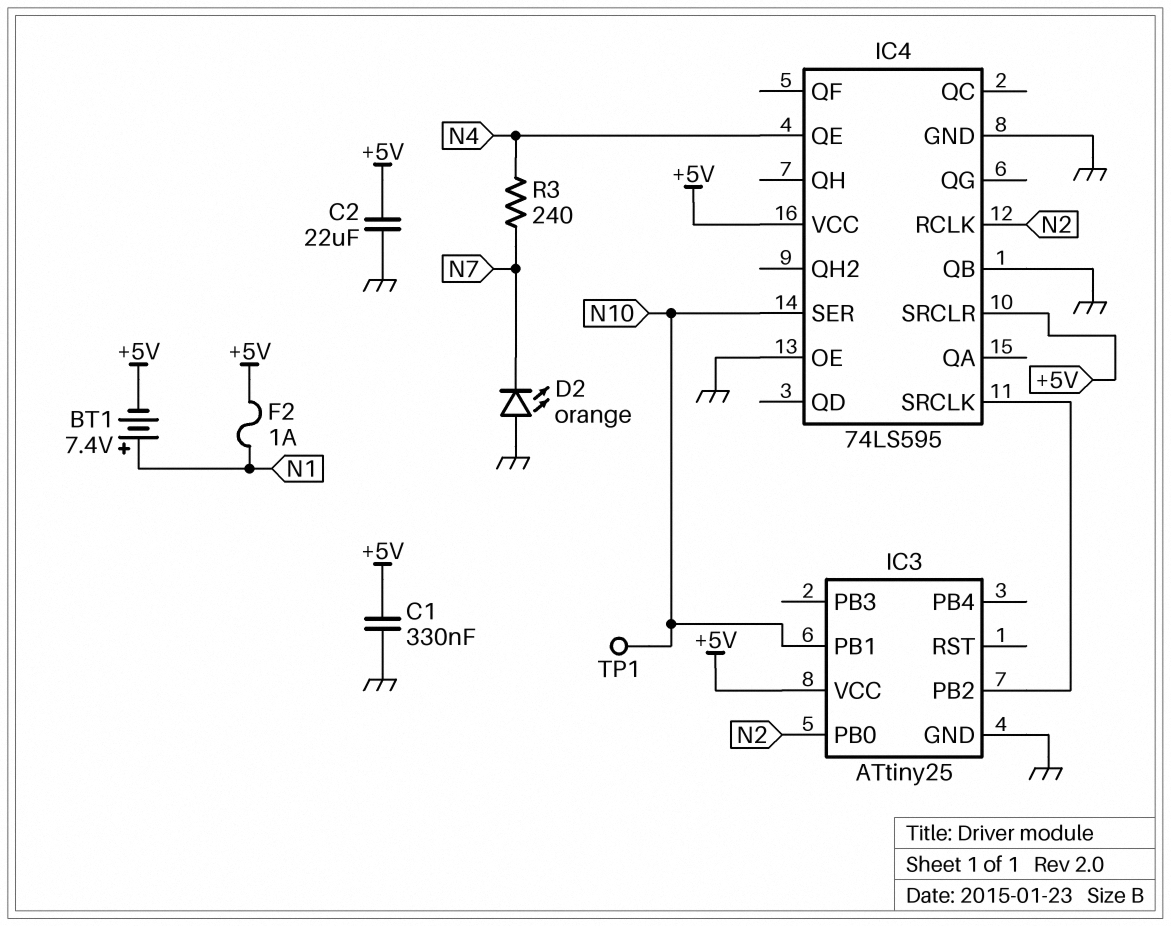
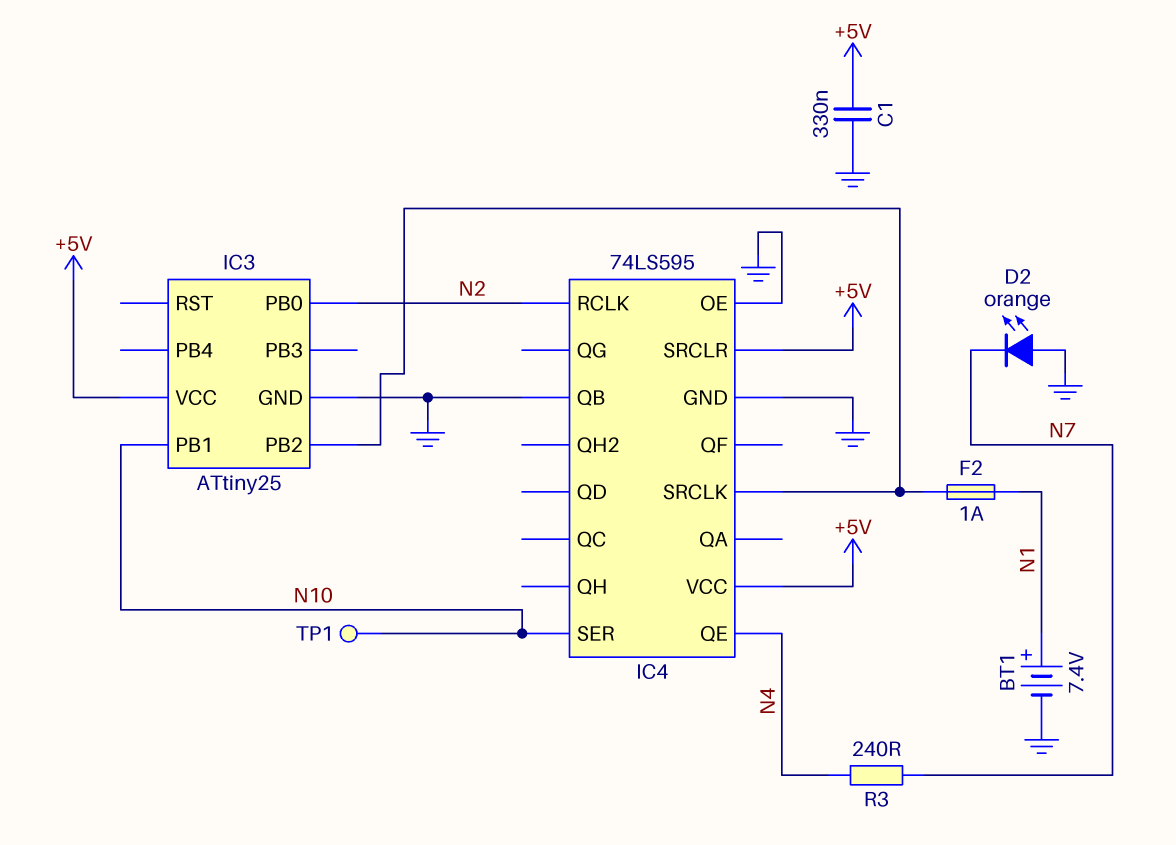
BT1: 7.4V (plus N1, minus +5V) -> 7.4V (plus N1, minus GND)
C2: 22uF (+5V, GND) -> none
F2: 1A (+5V, N1) -> 1A (IC3/PB2, N1)

